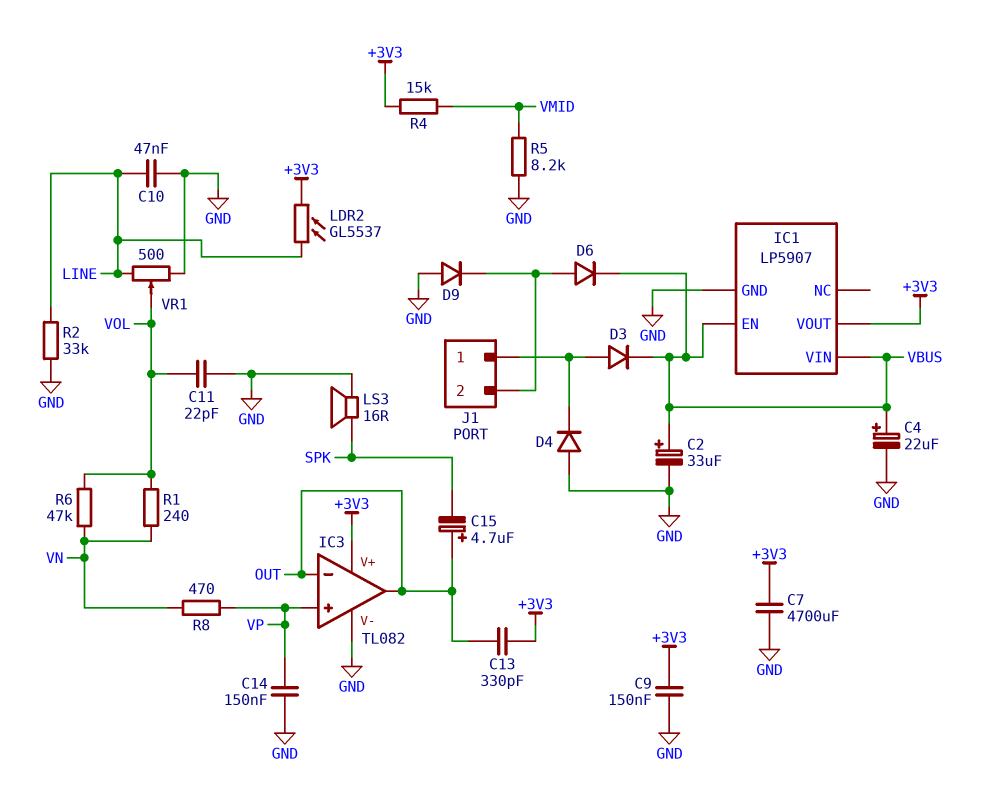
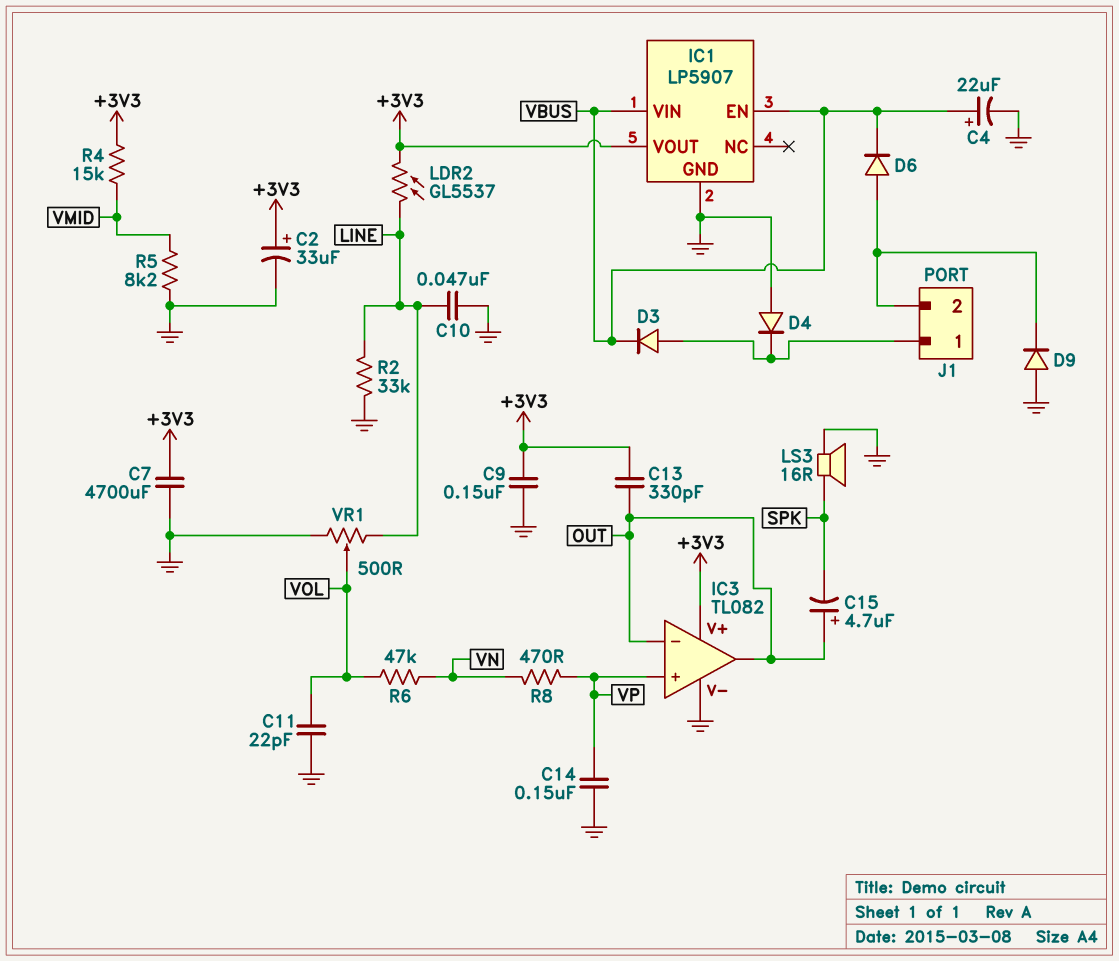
C2: 33uF (plus VBUS, minus GND) -> 33uF (plus +3V3, minus GND)
R1: 240 (VN, VOL) -> none

